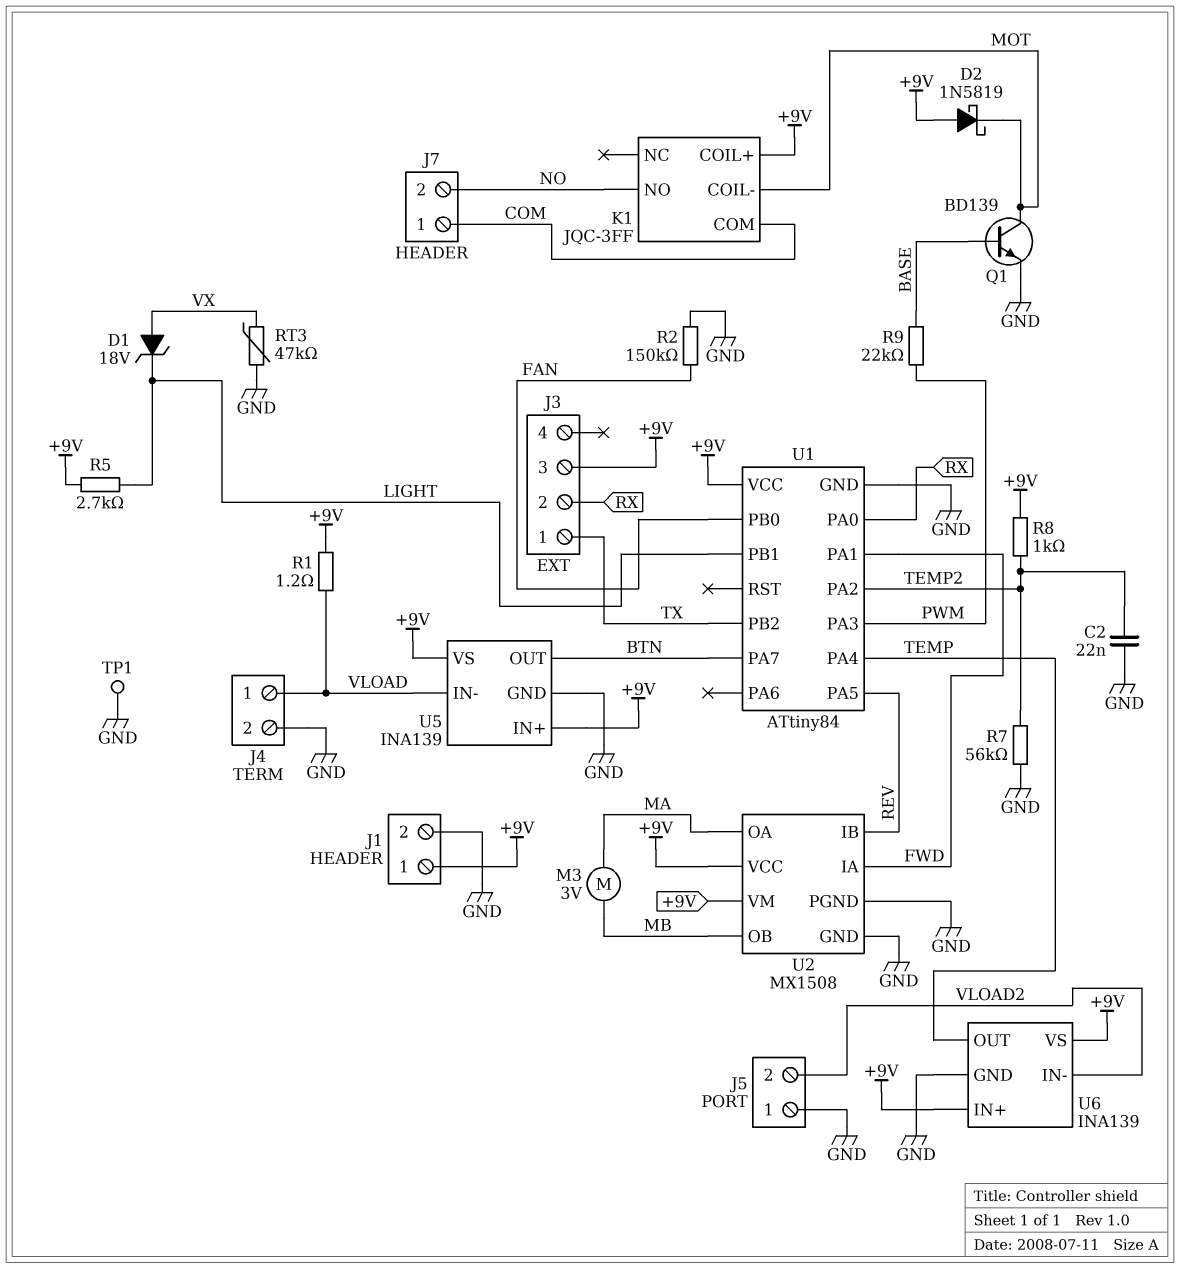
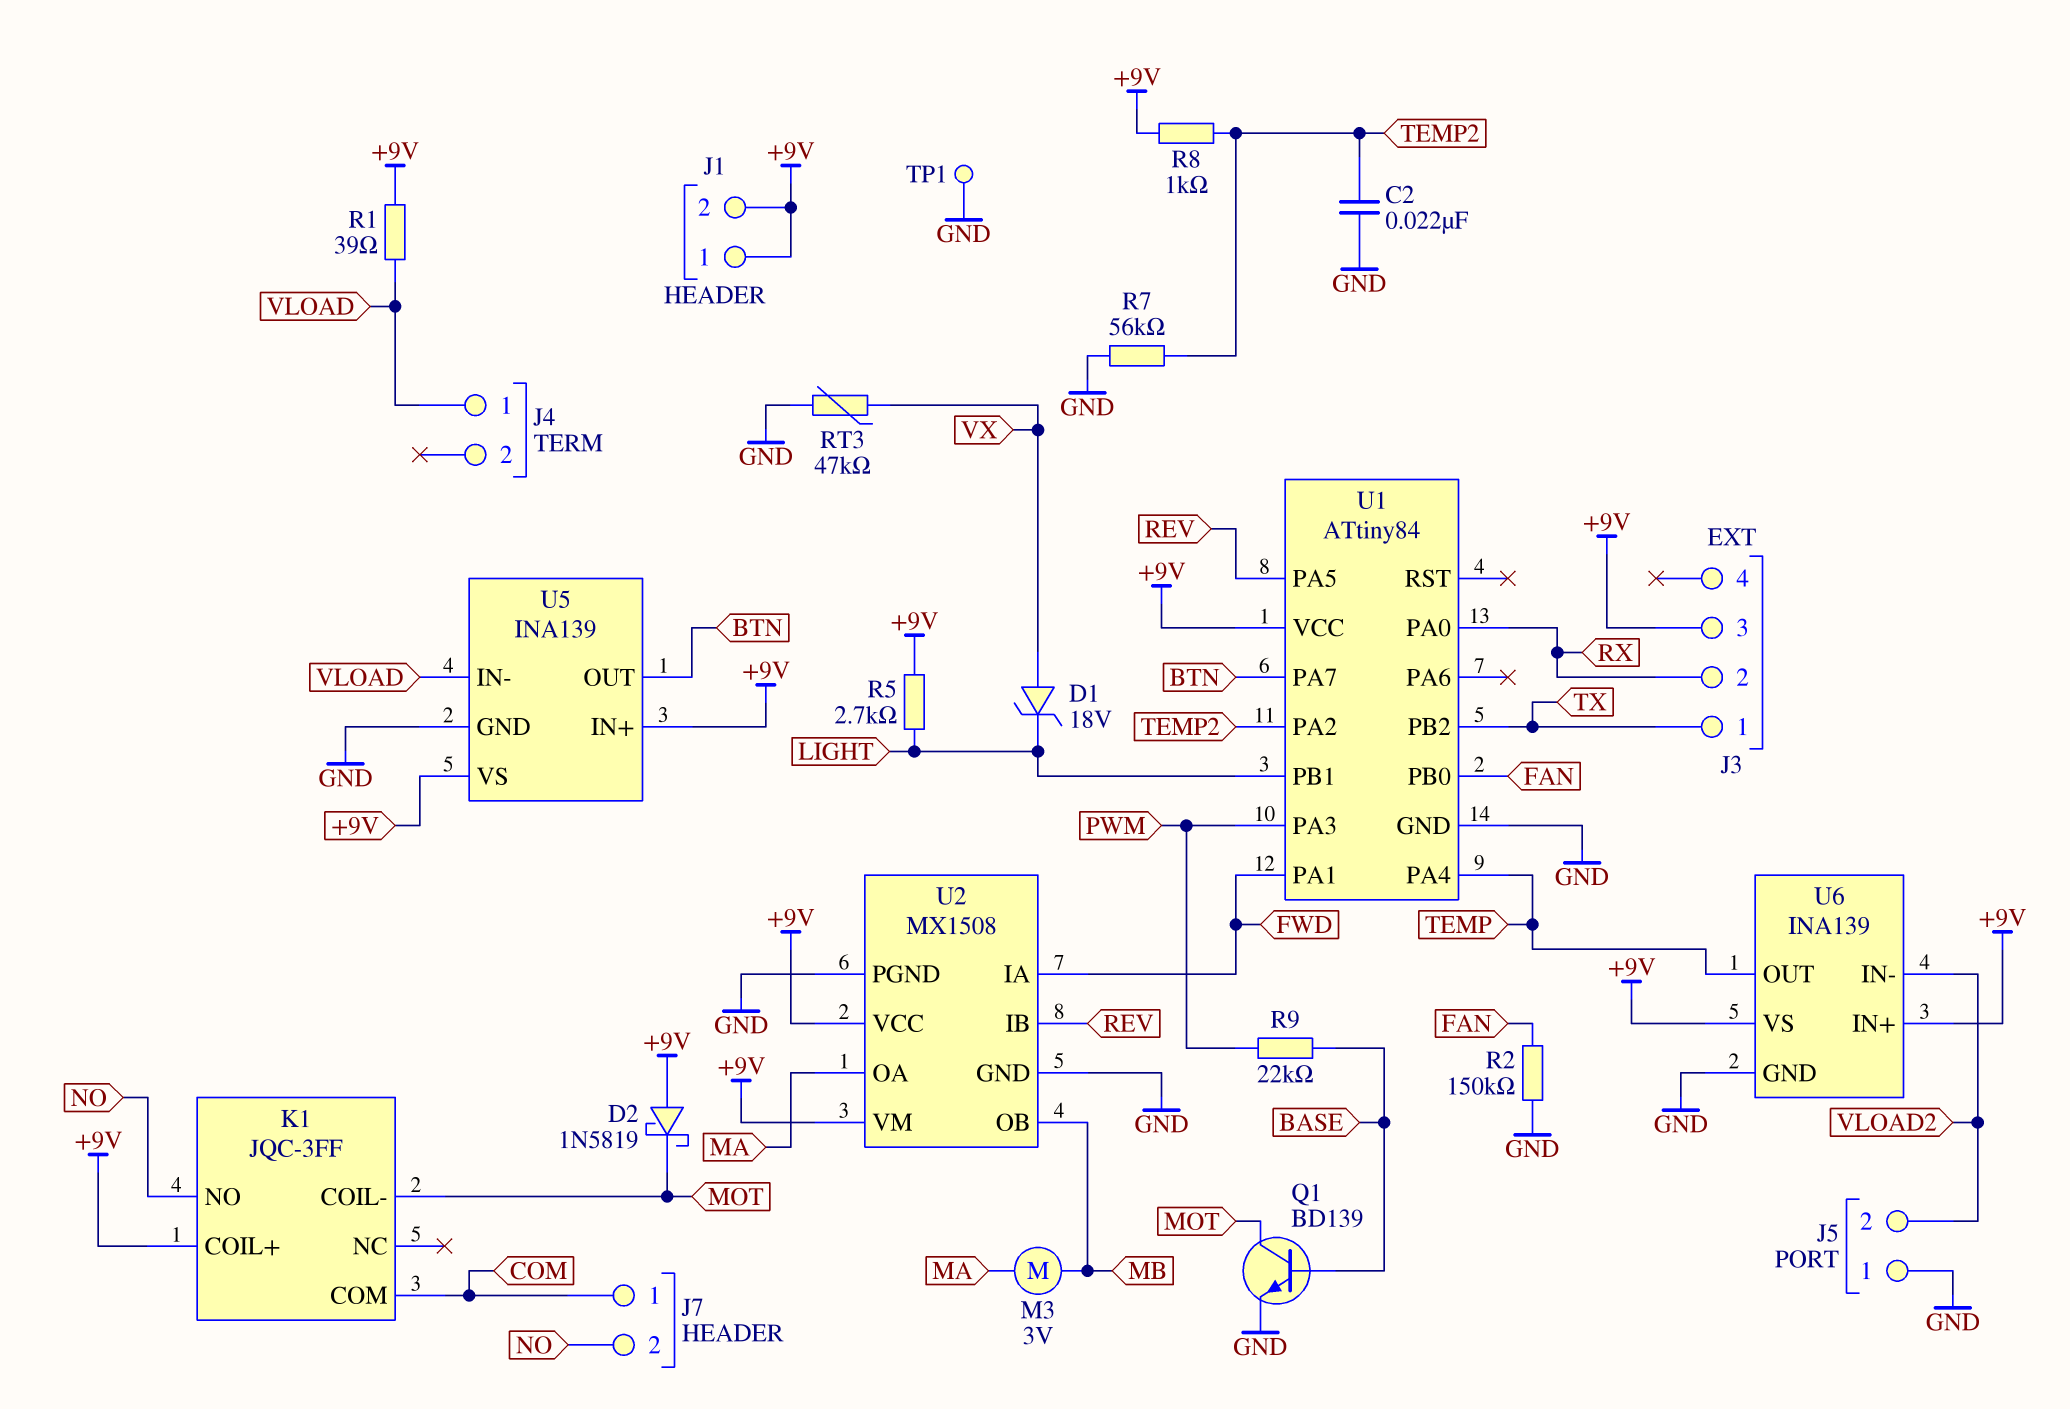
J1 pin 2: GND -> +9V
J4 pin 2: GND -> none
R1: 1.2 (+9V, VLOAD) -> 39 (+9V, VLOAD)

